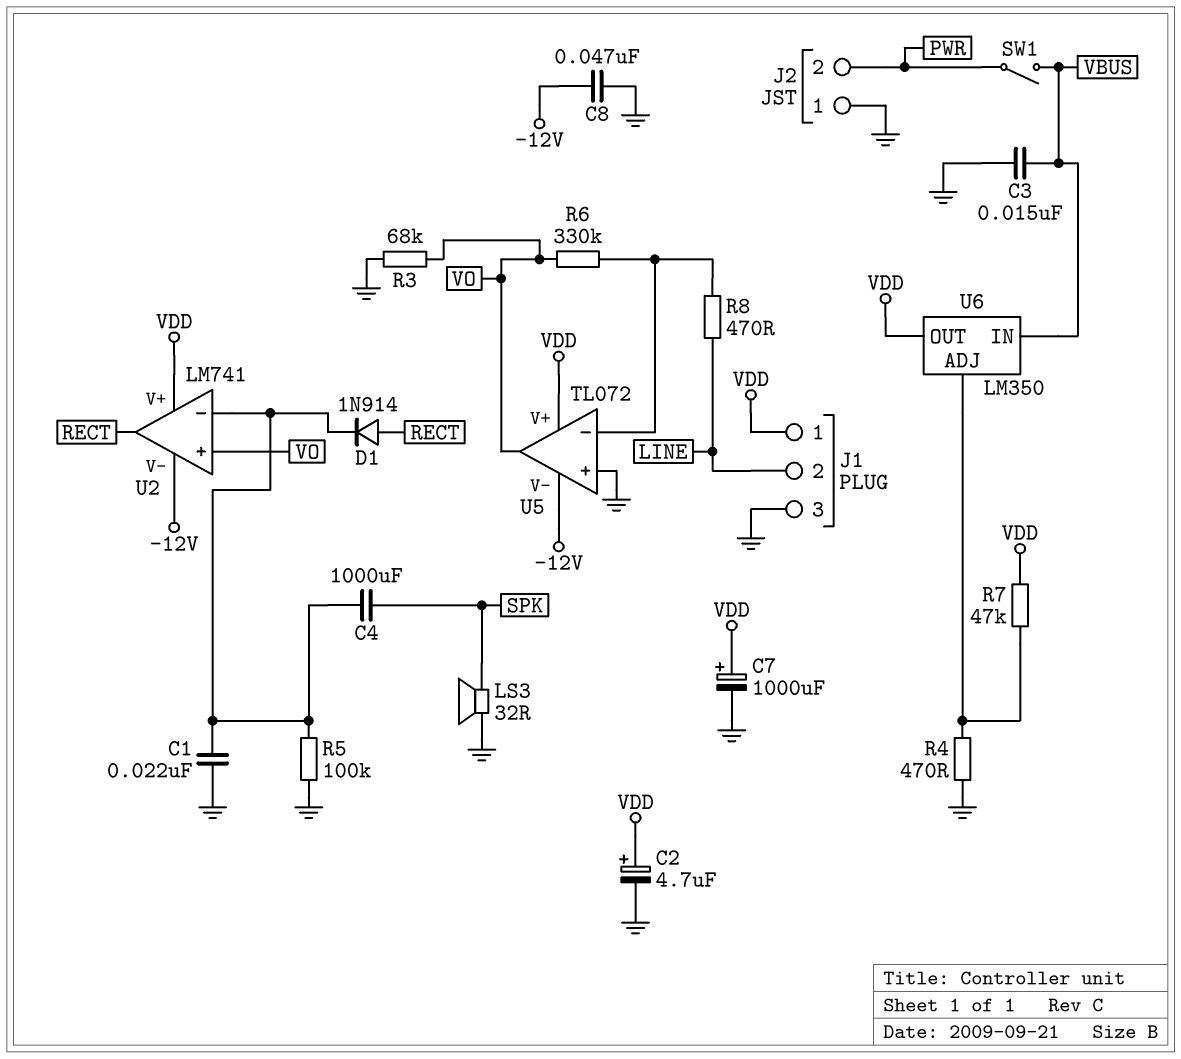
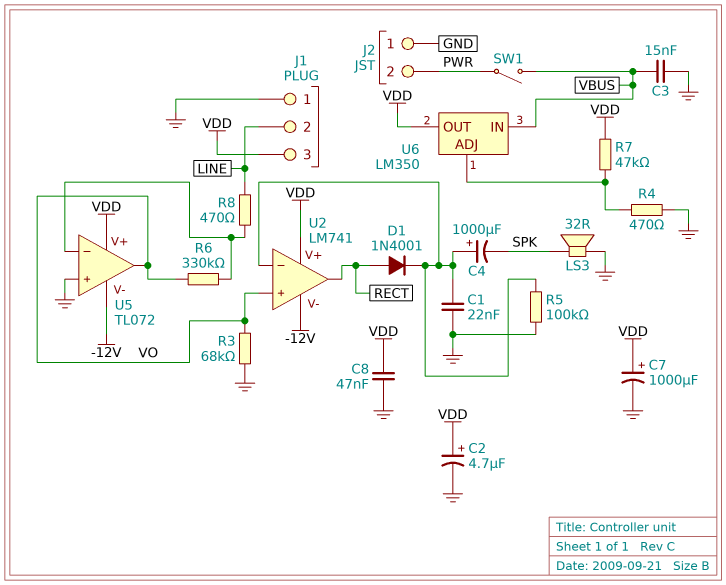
C4: 1000uF (SPK, U2/in-) -> 1000uF (plus U2/in-, minus SPK)
C8: 47nF (-12V, GND) -> 47nF (GND, VDD)
D1: diode 1N914 (A RECT, K U2/in-) -> diode 1N4001 (A RECT, K U2/in-)
J1 pin 1: VDD -> GND
J1 pin 3: GND -> VDD

